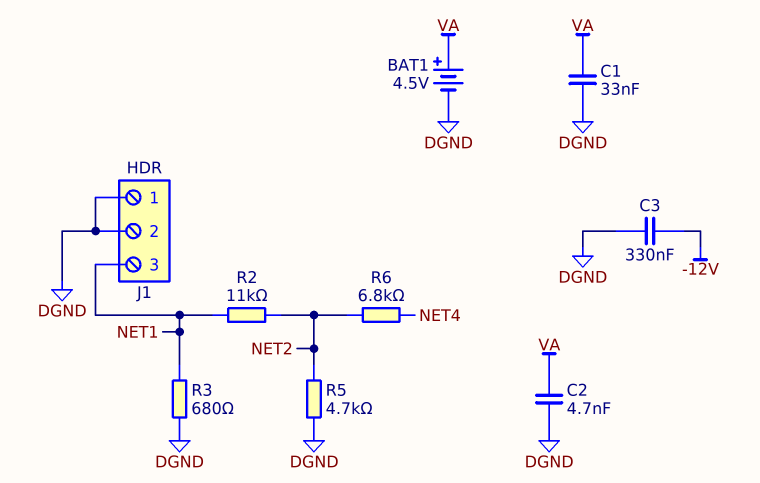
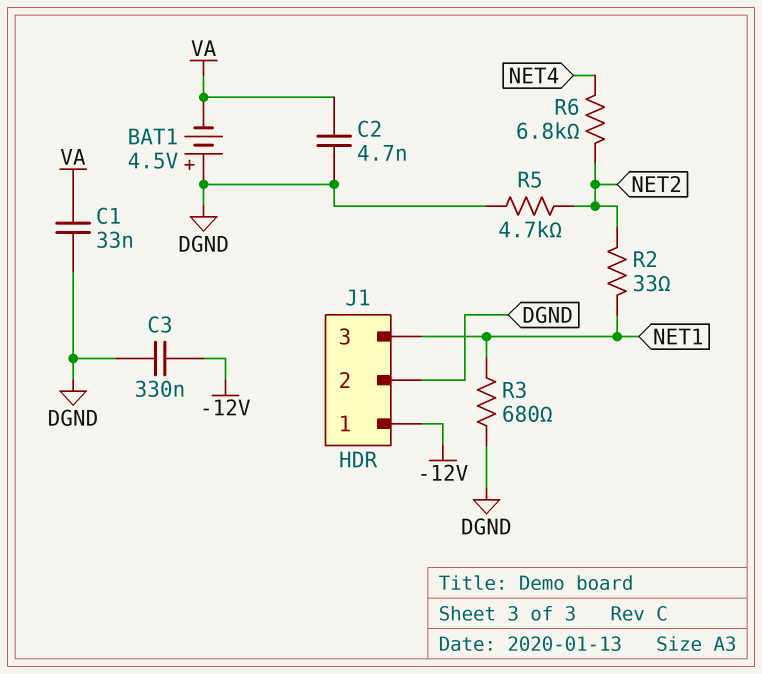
BAT1: 4.5V (plus VA, minus DGND) -> 4.5V (plus DGND, minus VA)
J1 pin 1: DGND -> -12V
R2: 11k (NET1, NET2) -> 33 (NET1, NET2)

